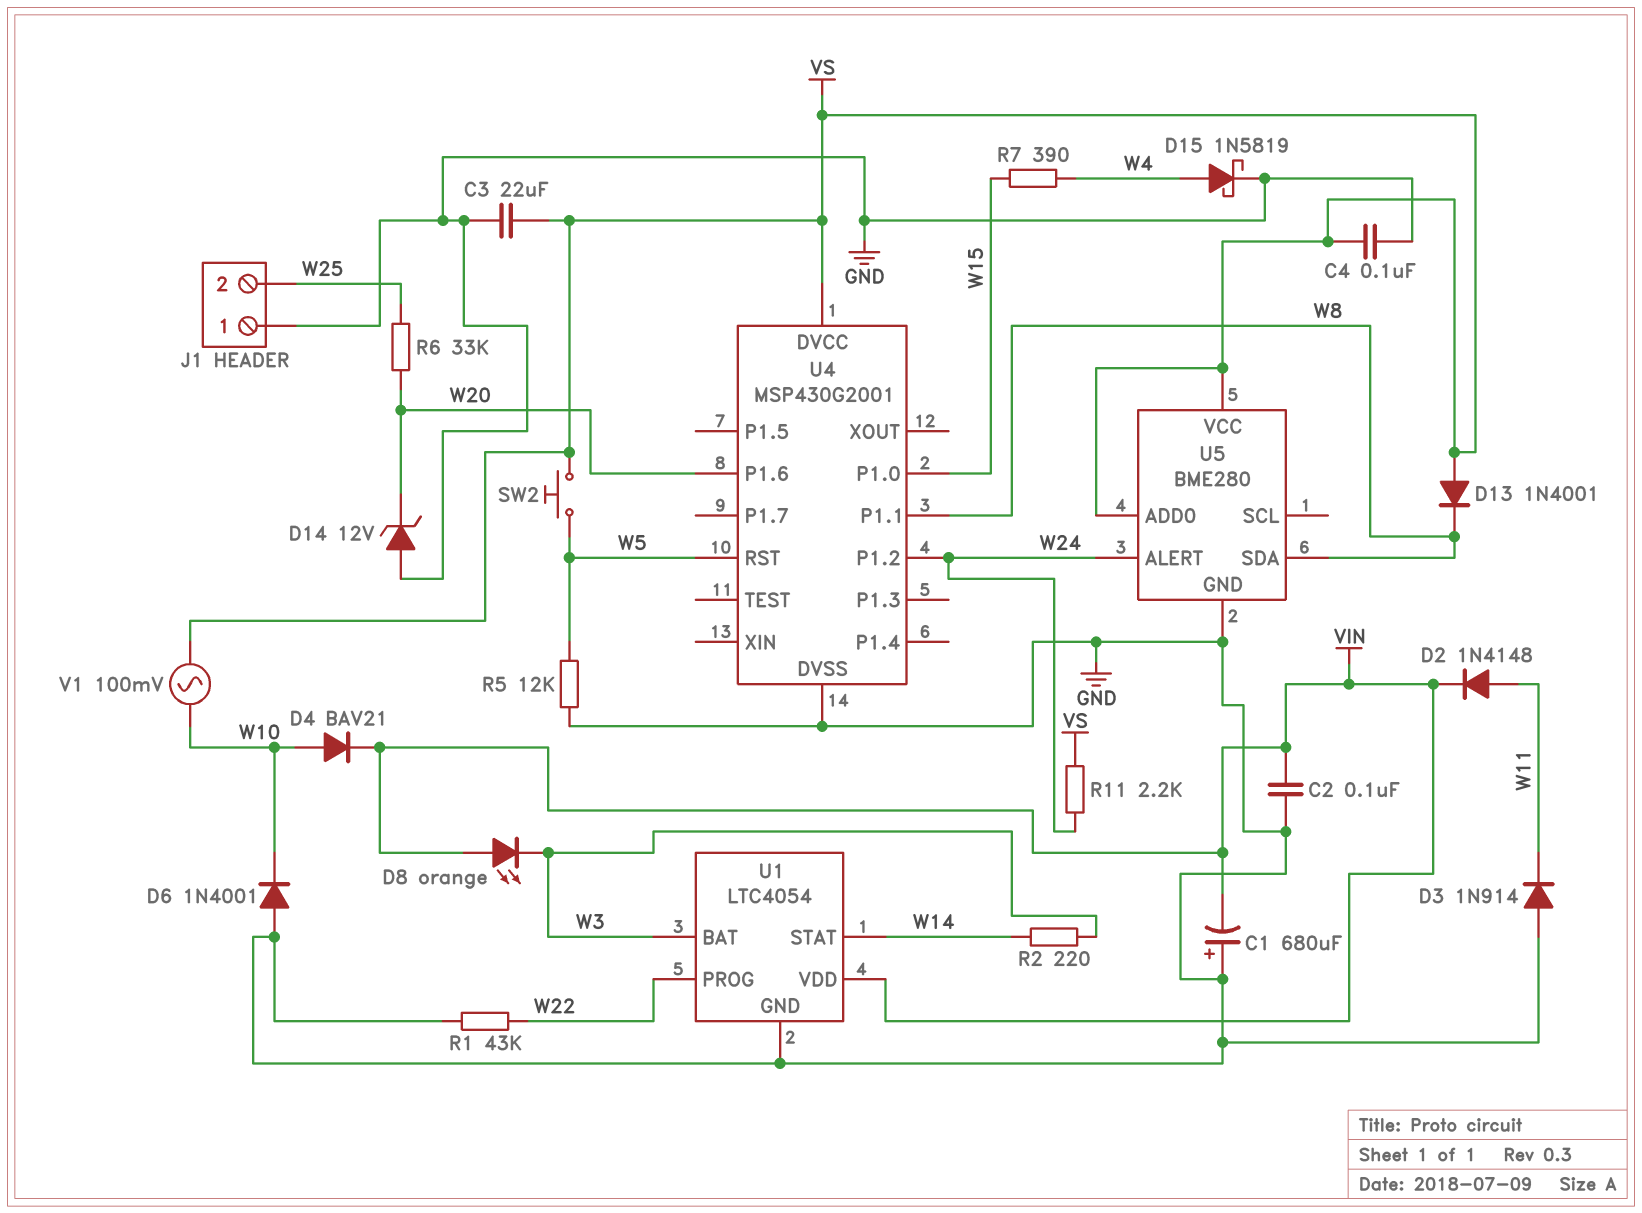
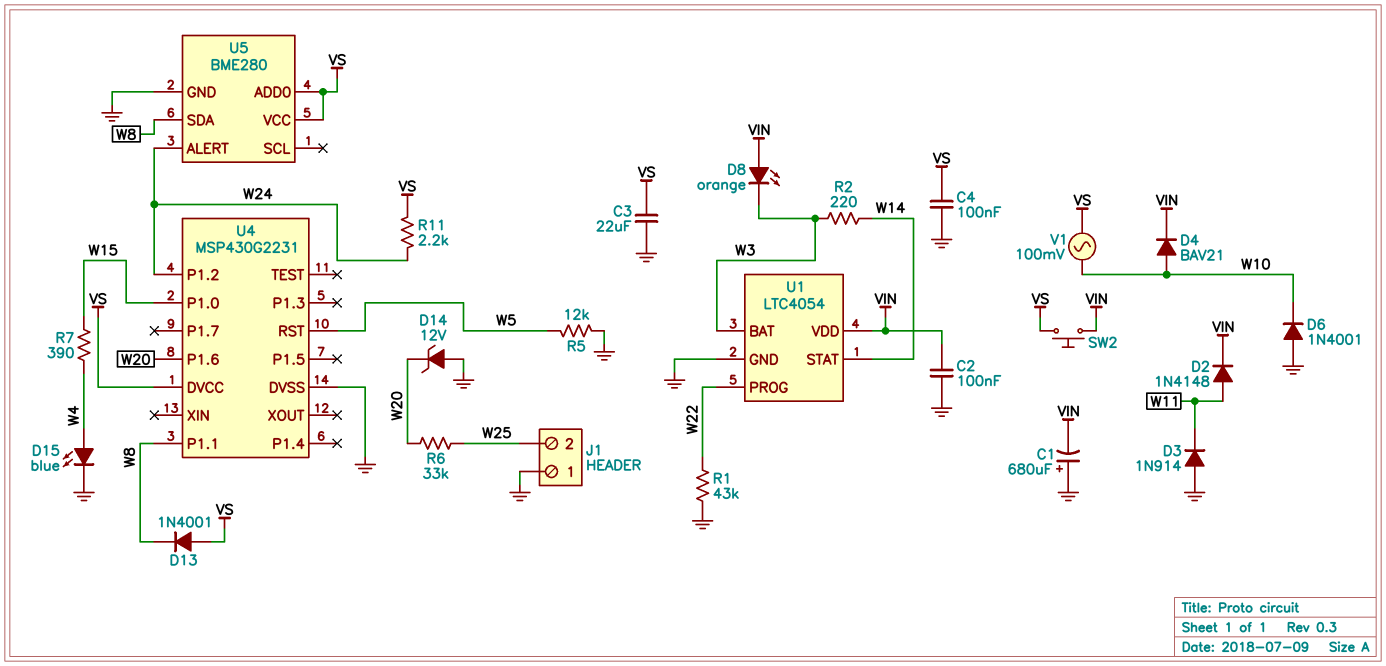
D15: schottky 1N5819 (A W4, K GND) -> LED blue (A W4, K GND)
SW2: button (VS, W5) -> button (VIN, VS)
U4: MSP430G2001 -> MSP430G2231

